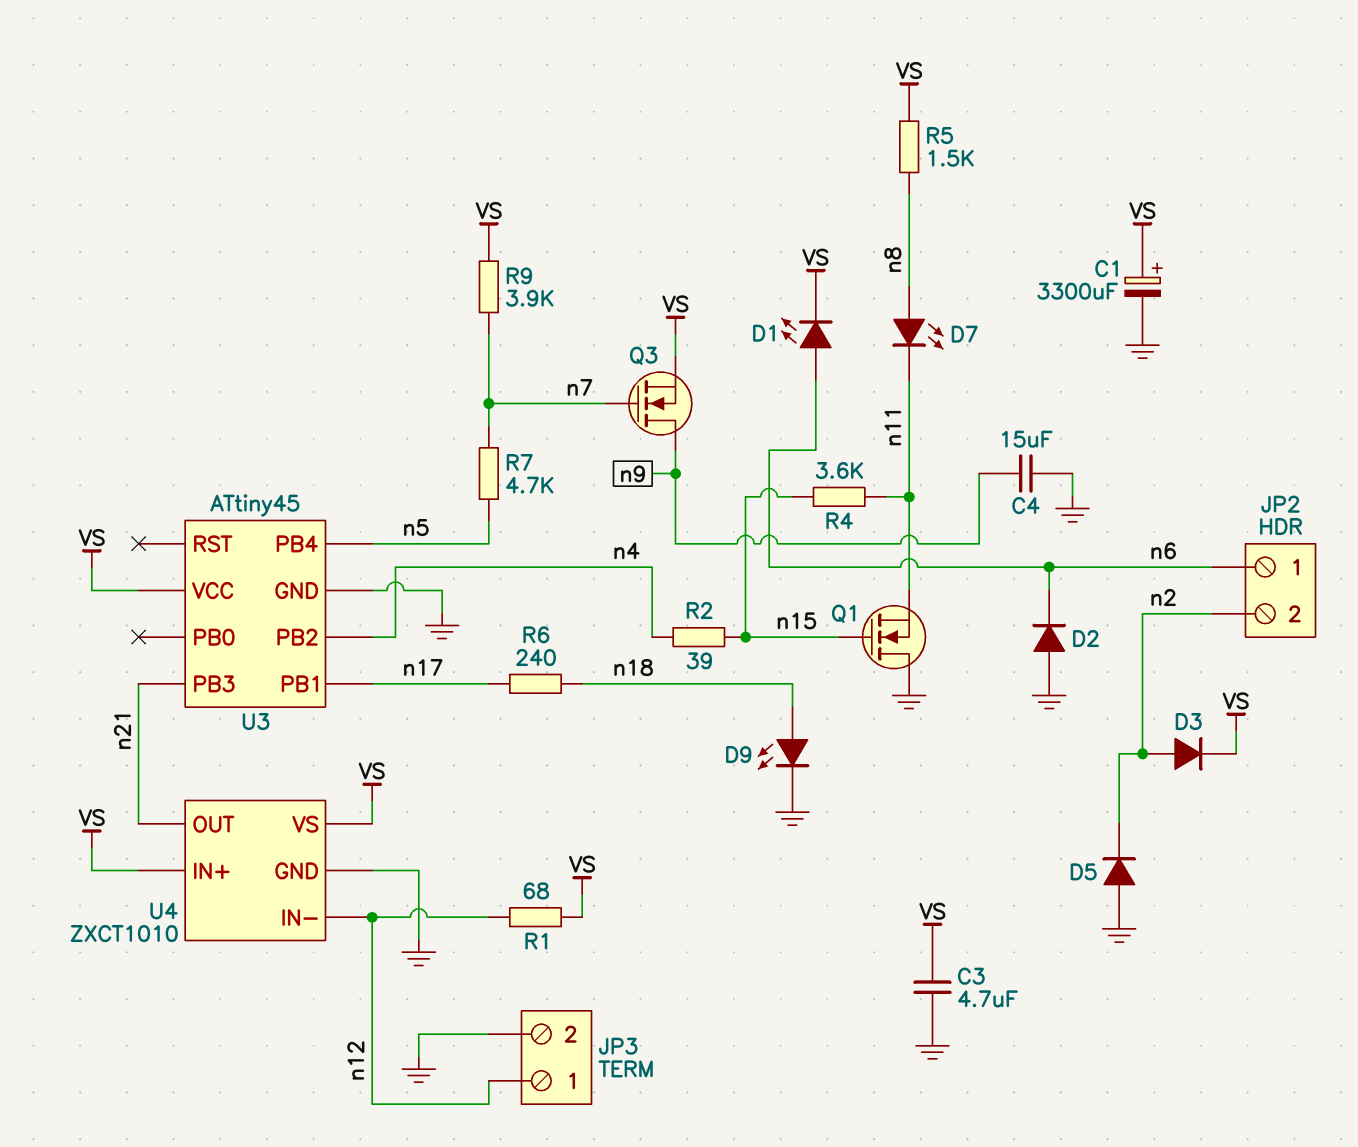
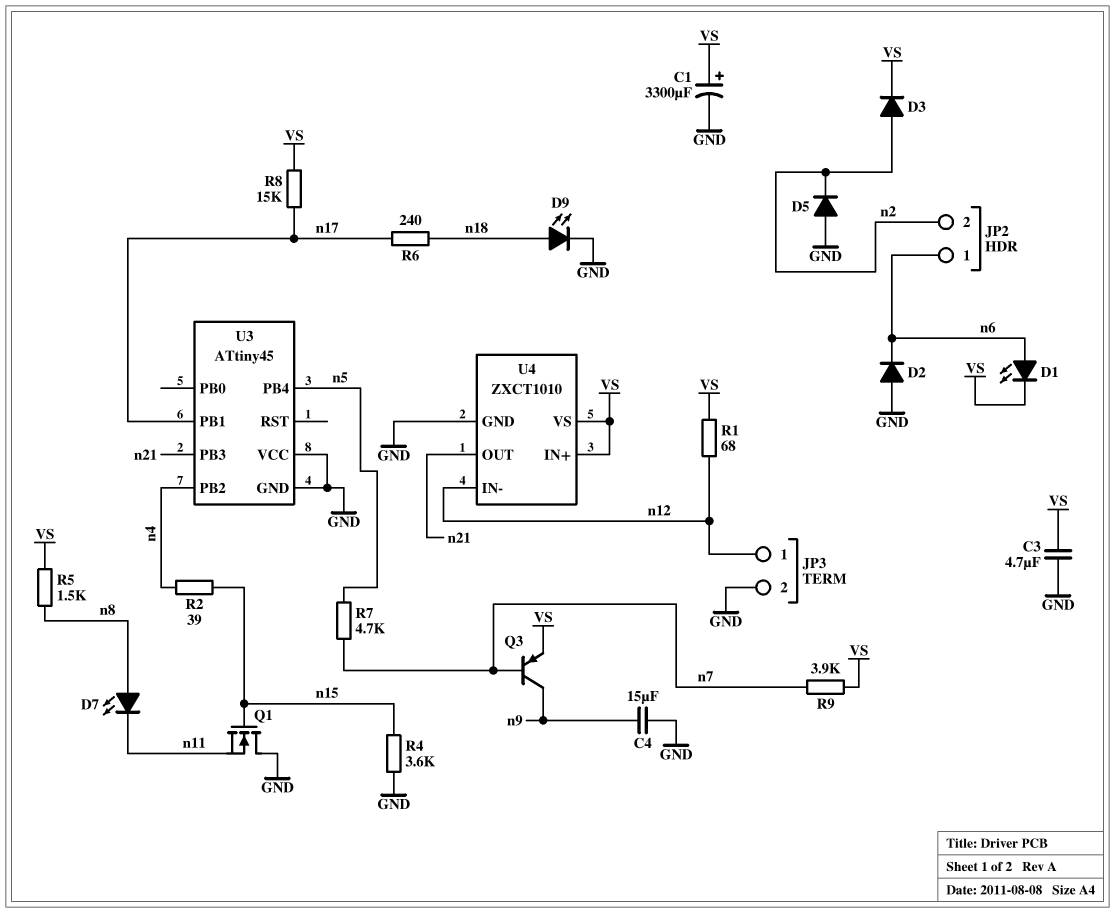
Q3: NMOS (G n7, D n9, S VS) -> PNP (B n7, C n9, E VS)
R4: 3.6k (n11, n15) -> 3.6k (GND, n15)
R8: none -> 15k (VS, n17)
U3 pin VCC: VS -> GND

